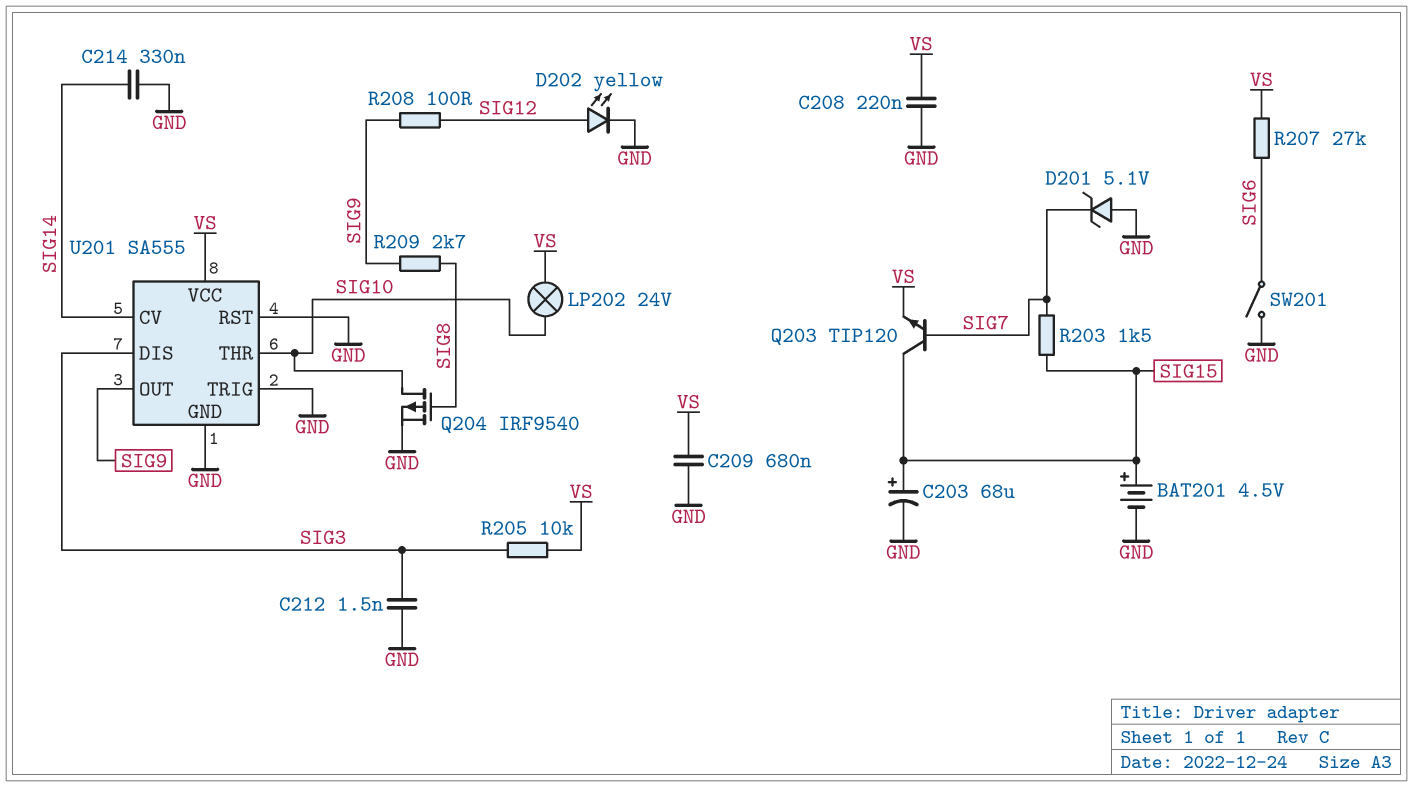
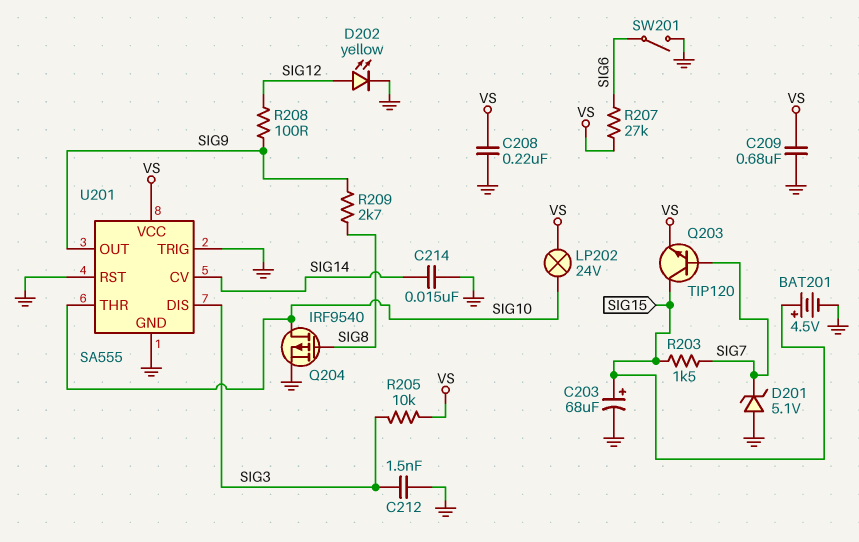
C214: 330nF (GND, SIG14) -> 15nF (GND, SIG14)

